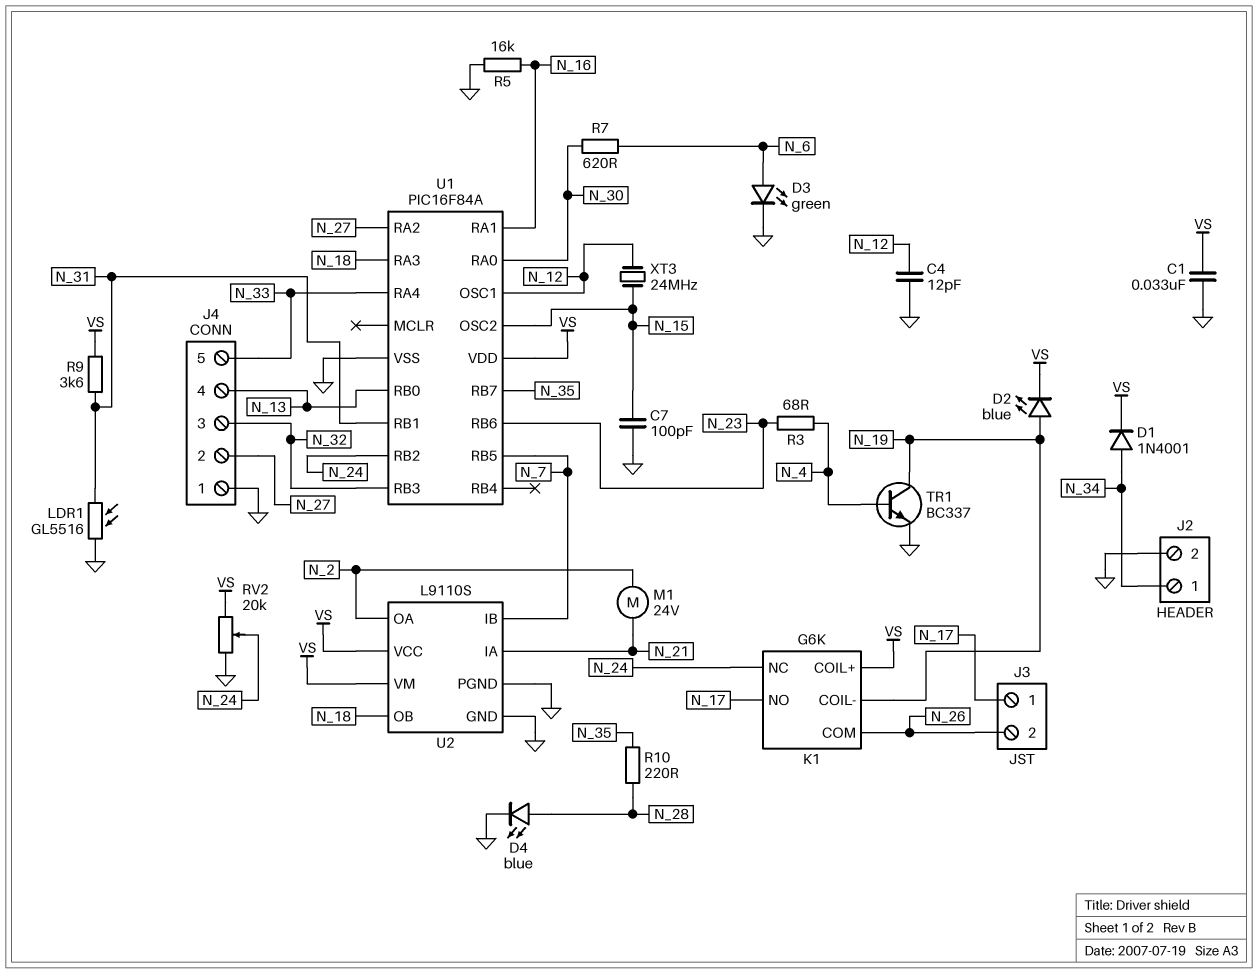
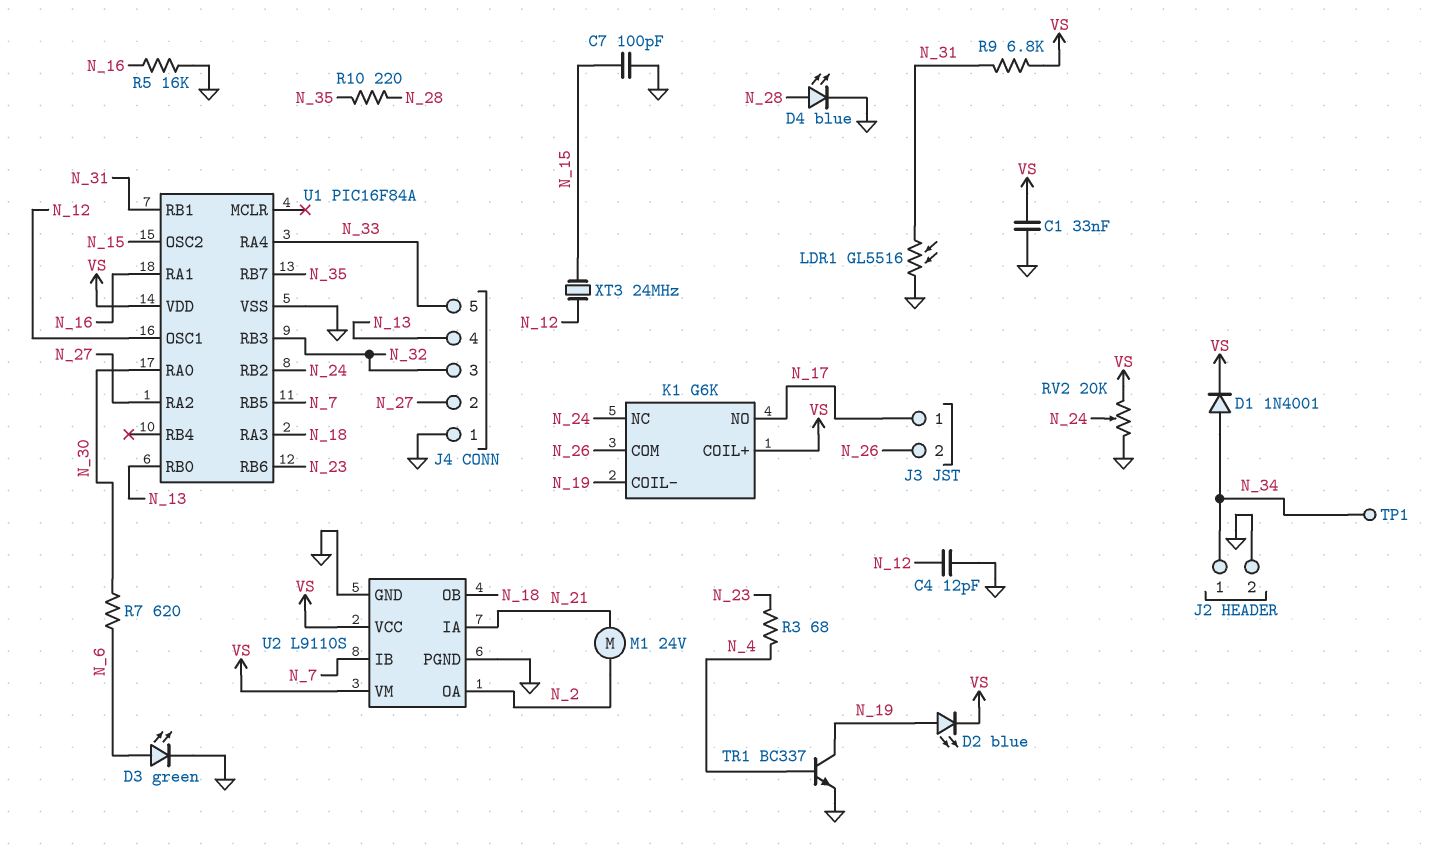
R9: 3.6k (N_31, VS) -> 6.8k (N_31, VS)
TP1: none -> test point (N_34)

